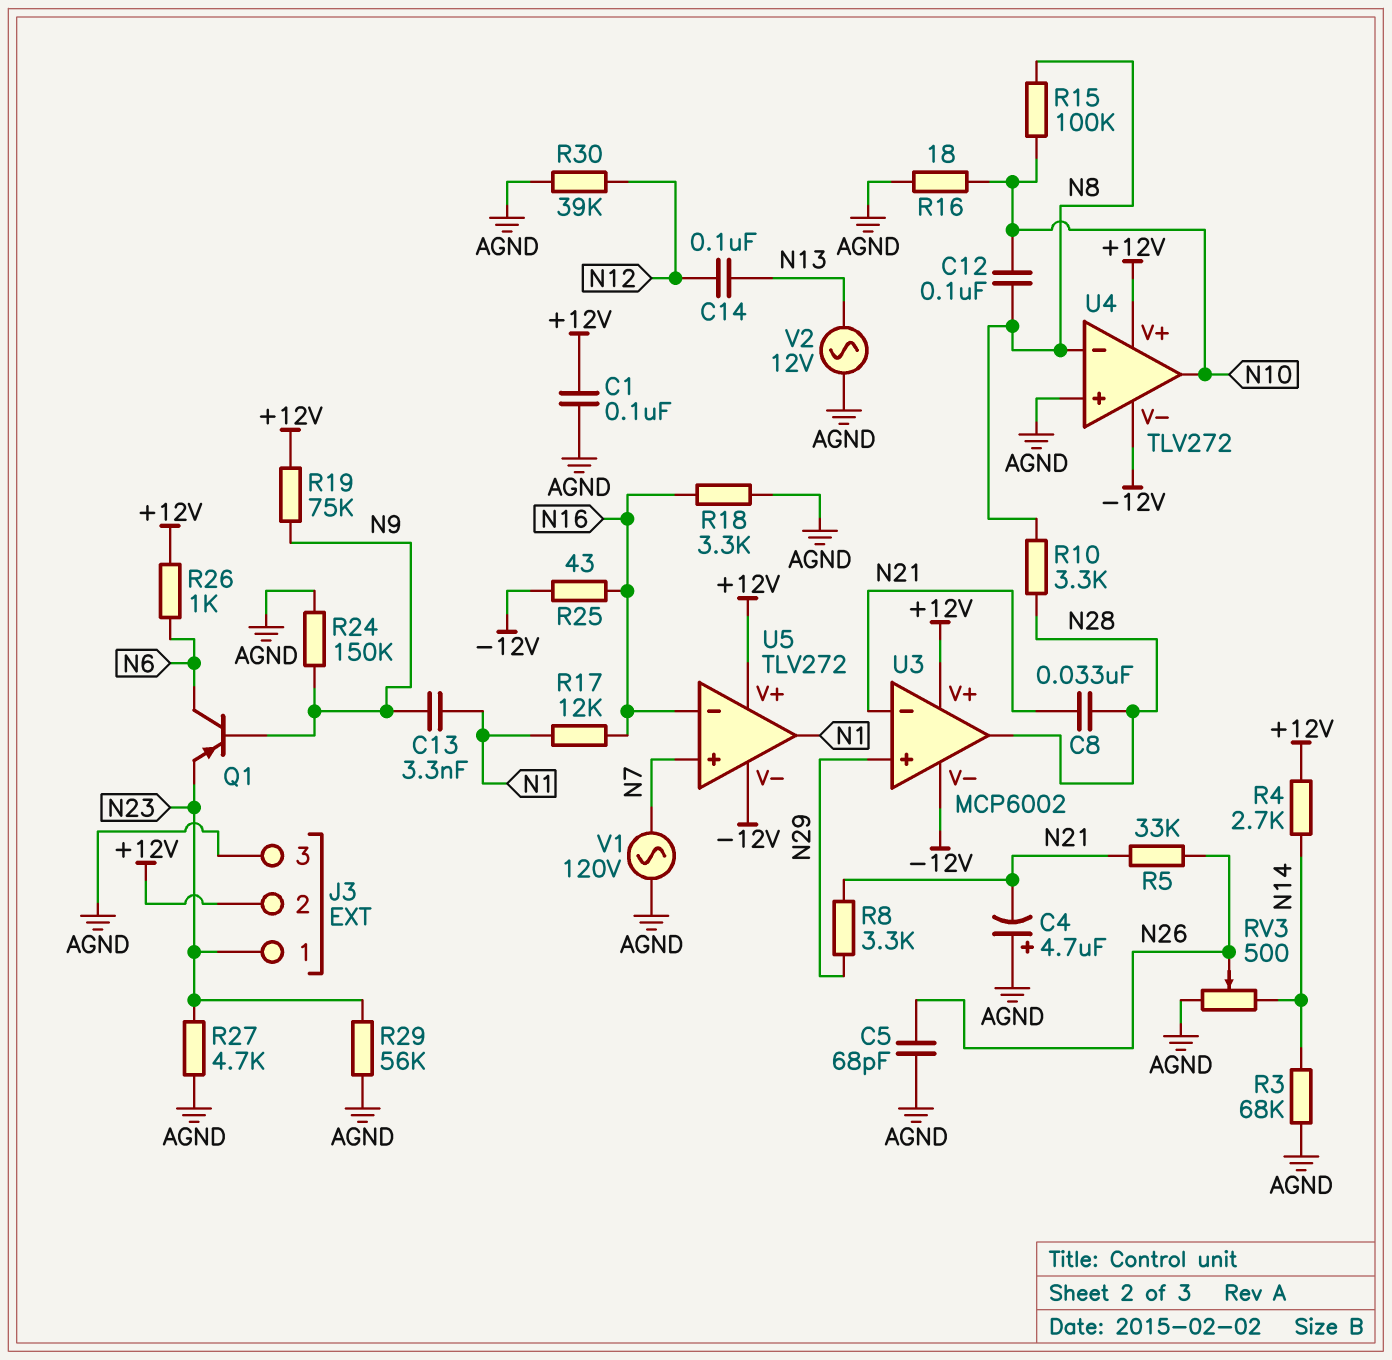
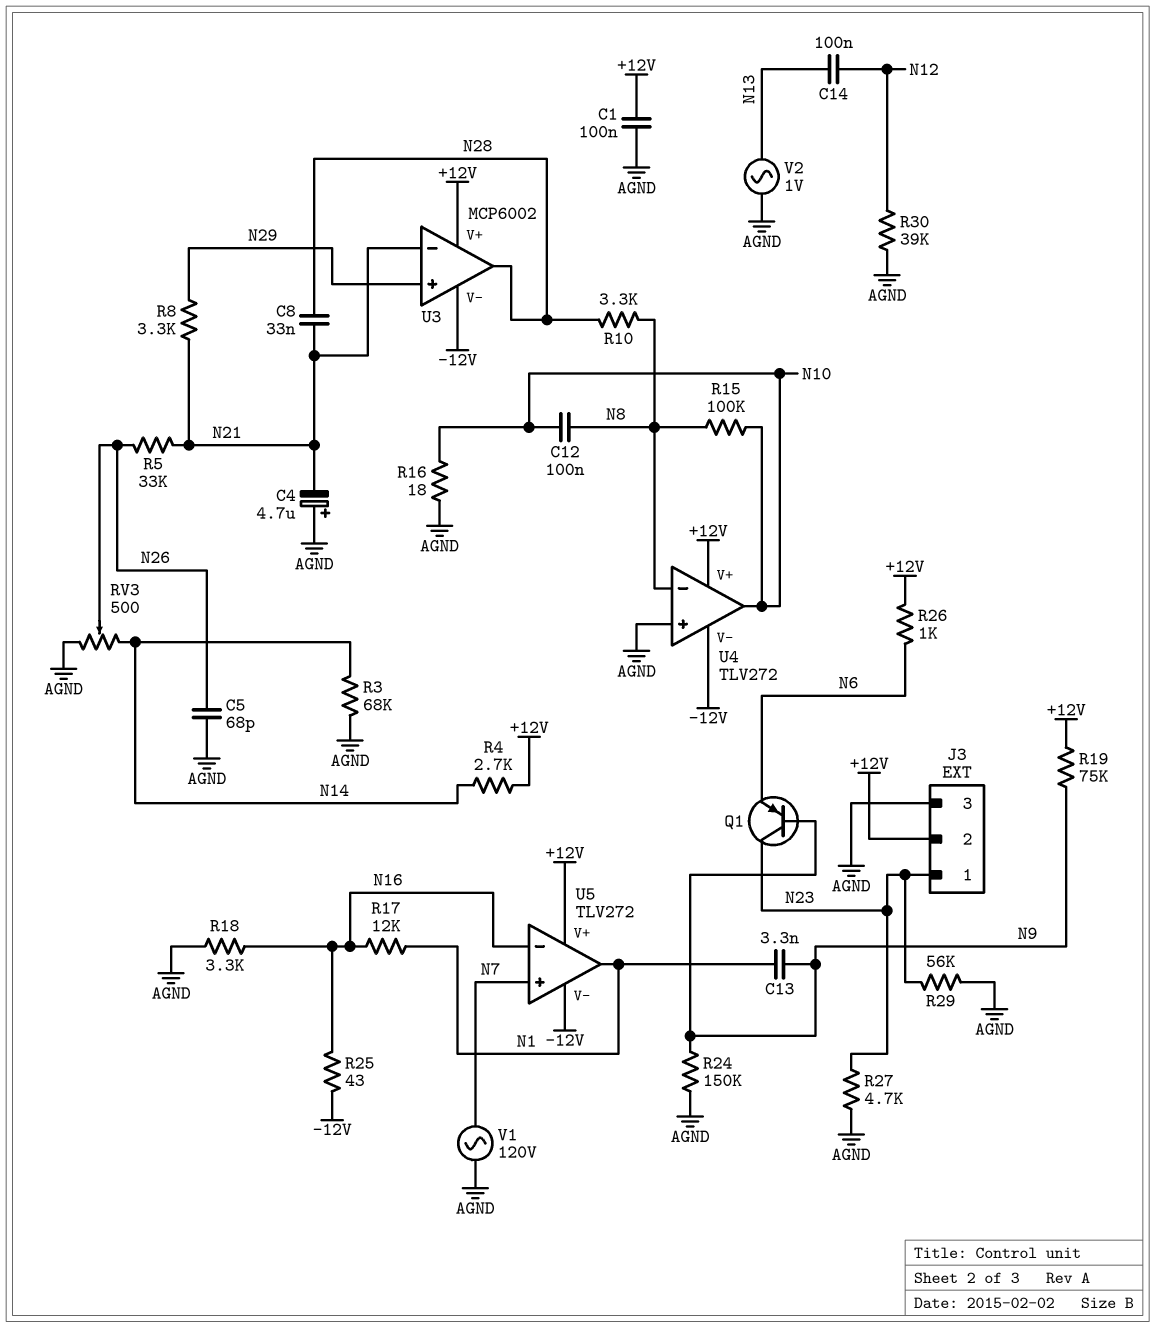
Q1: PNP (B N9, C N6, E N23) -> PNP (B N9, C N23, E N6)
V2: AC 12V (AGND, N13) -> AC 1V (AGND, N13)

